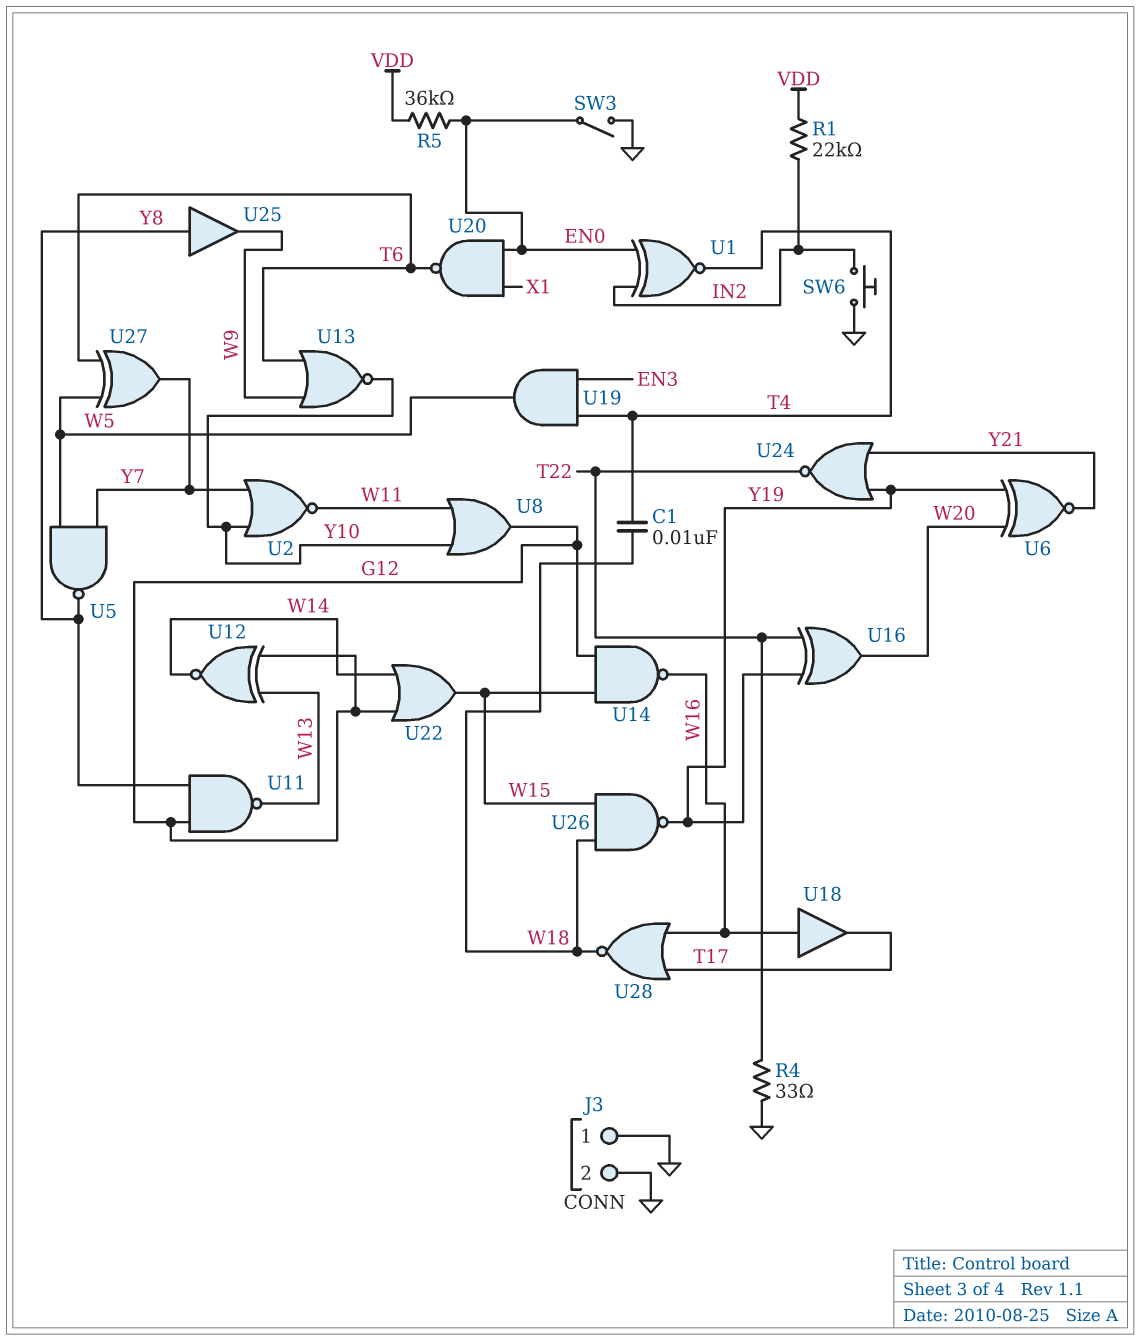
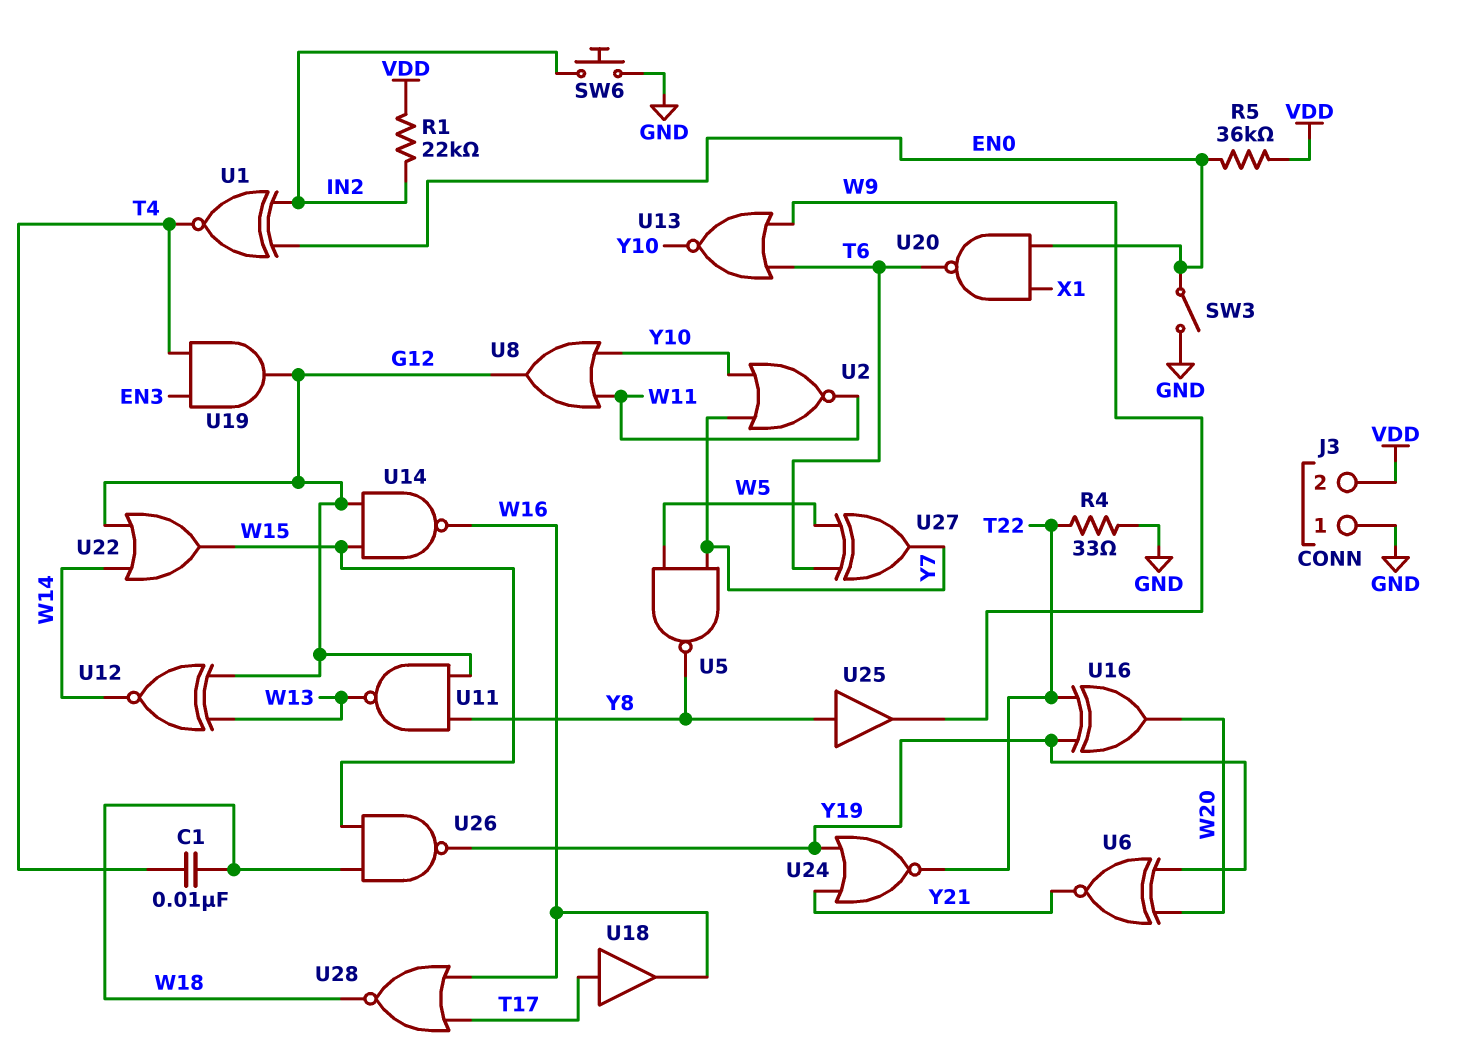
J3 pin 2: GND -> VDD
U18: buffer (in W16, out T17) -> buffer (in T17, out W16)
U19: AND (in EN3, in T4, out W5) -> AND (in EN3, in T4, out G12)

